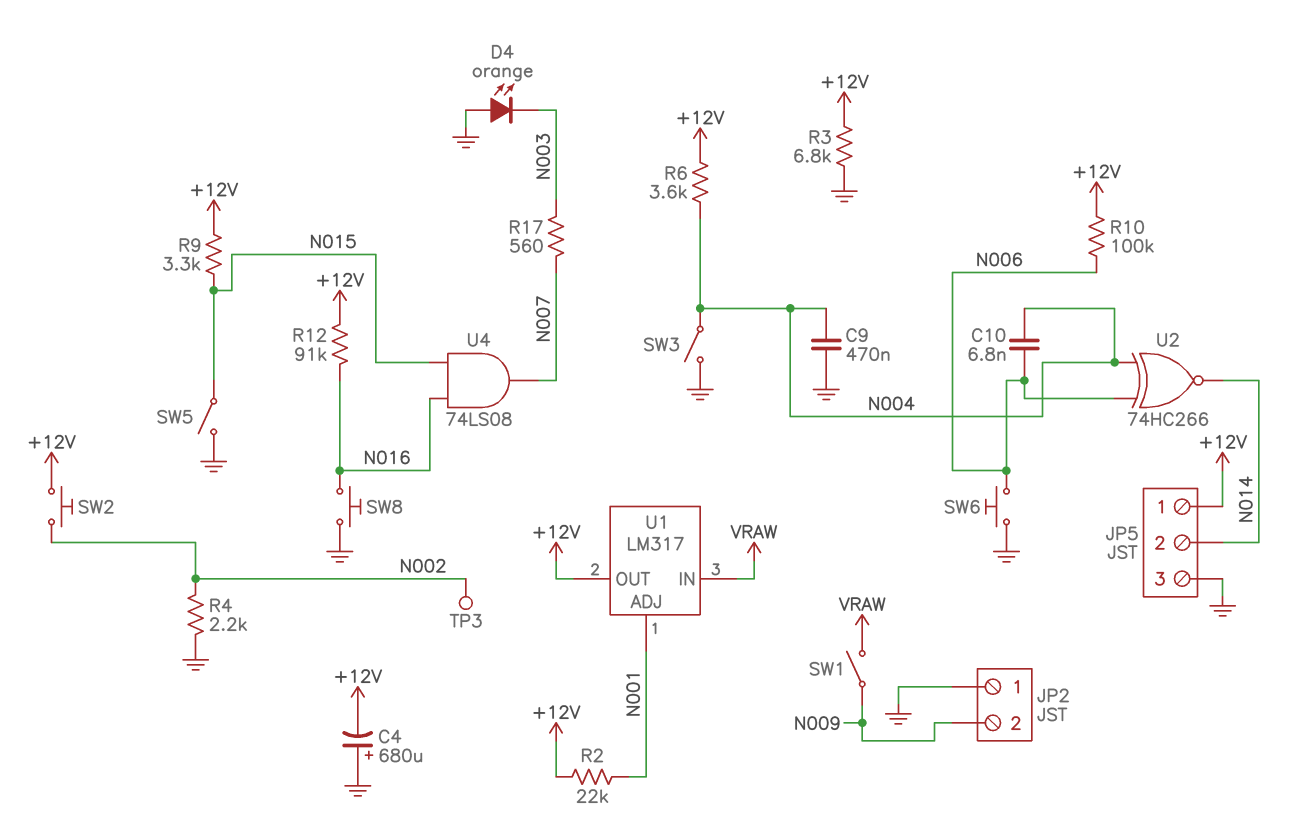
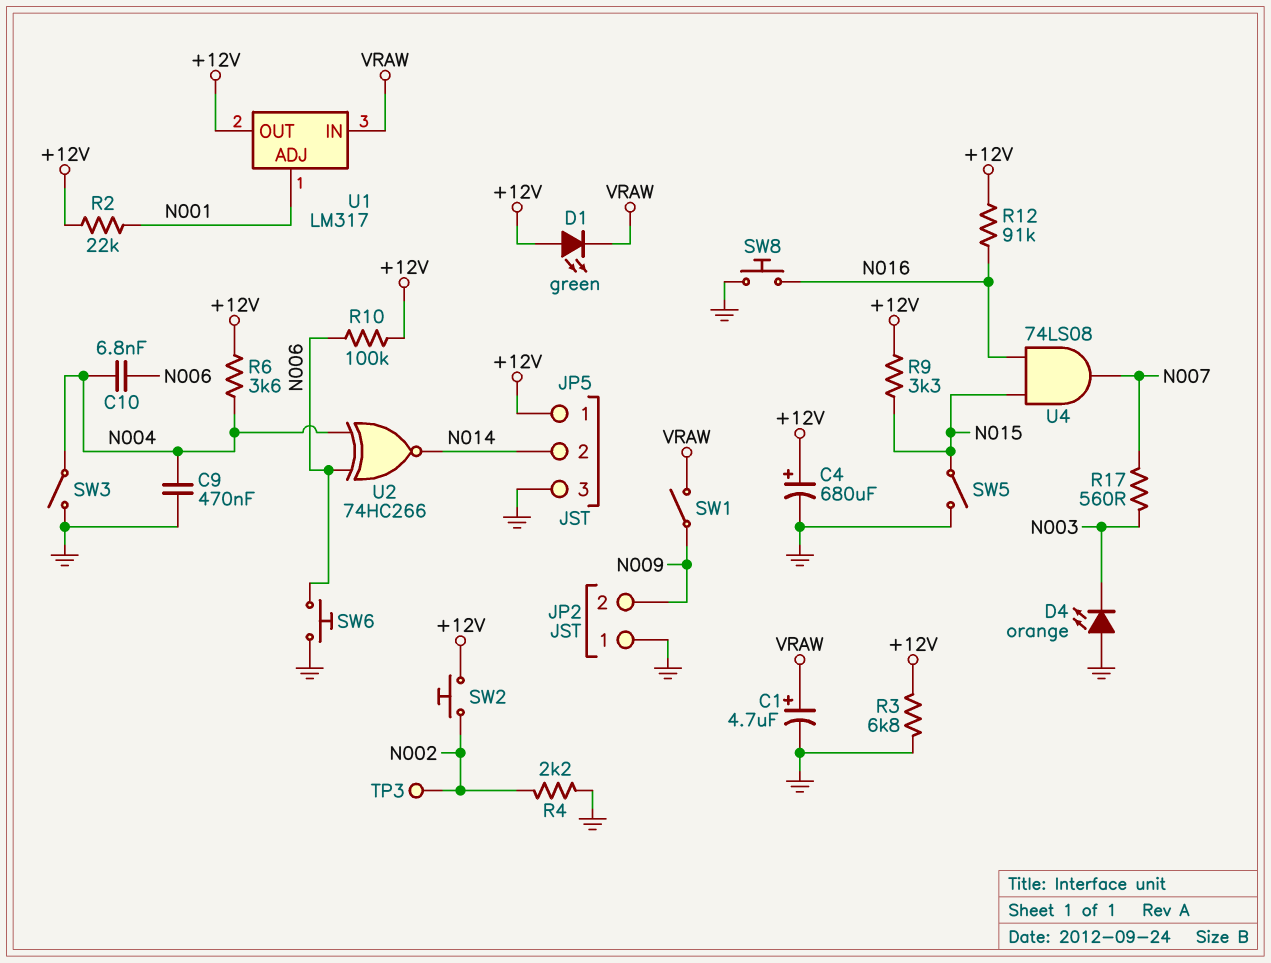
C1: none -> 4.7uF (plus VRAW, minus GND)
C4: 680uF (plus GND, minus +12V) -> 680uF (plus +12V, minus GND)
D1: none -> LED green (A +12V, K VRAW)

